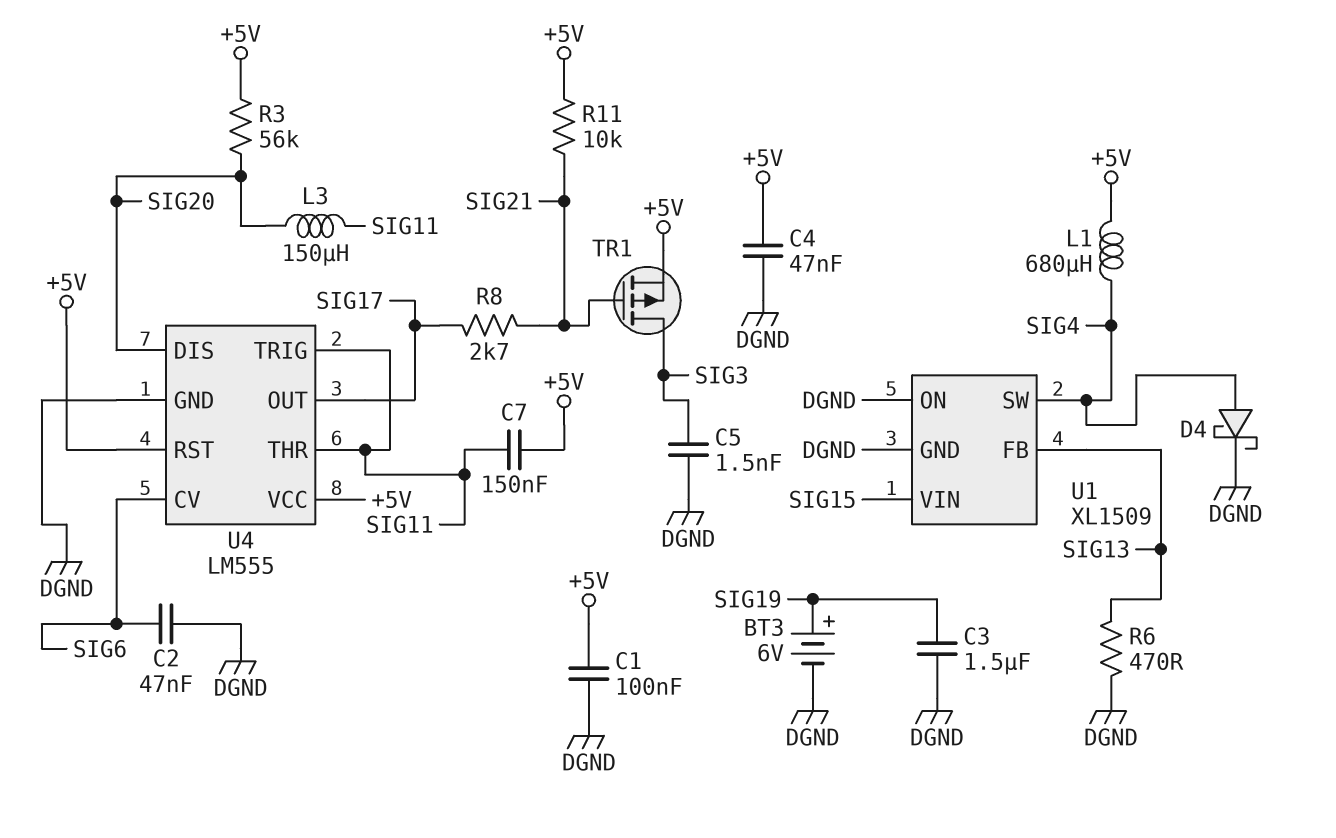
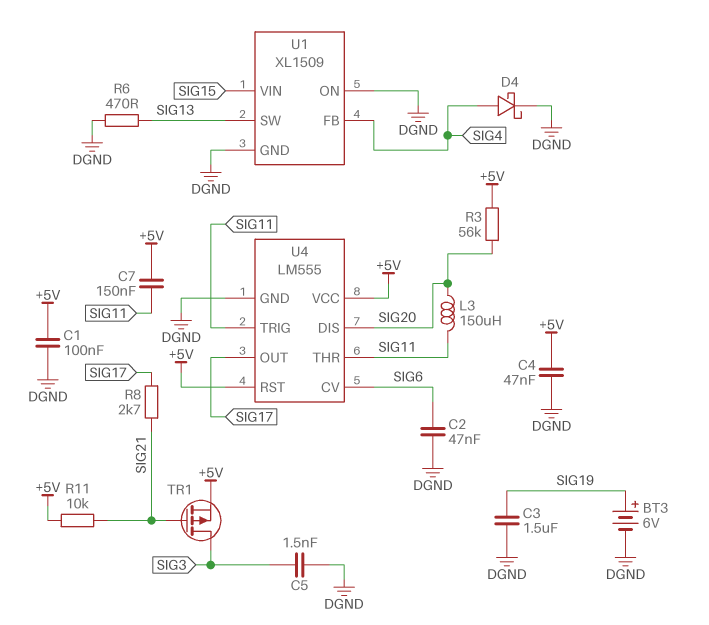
L1: 680uH (+5V, SIG4) -> none
U1 pin FB: SIG13 -> SIG4
U1 pin SW: SIG4 -> SIG13

